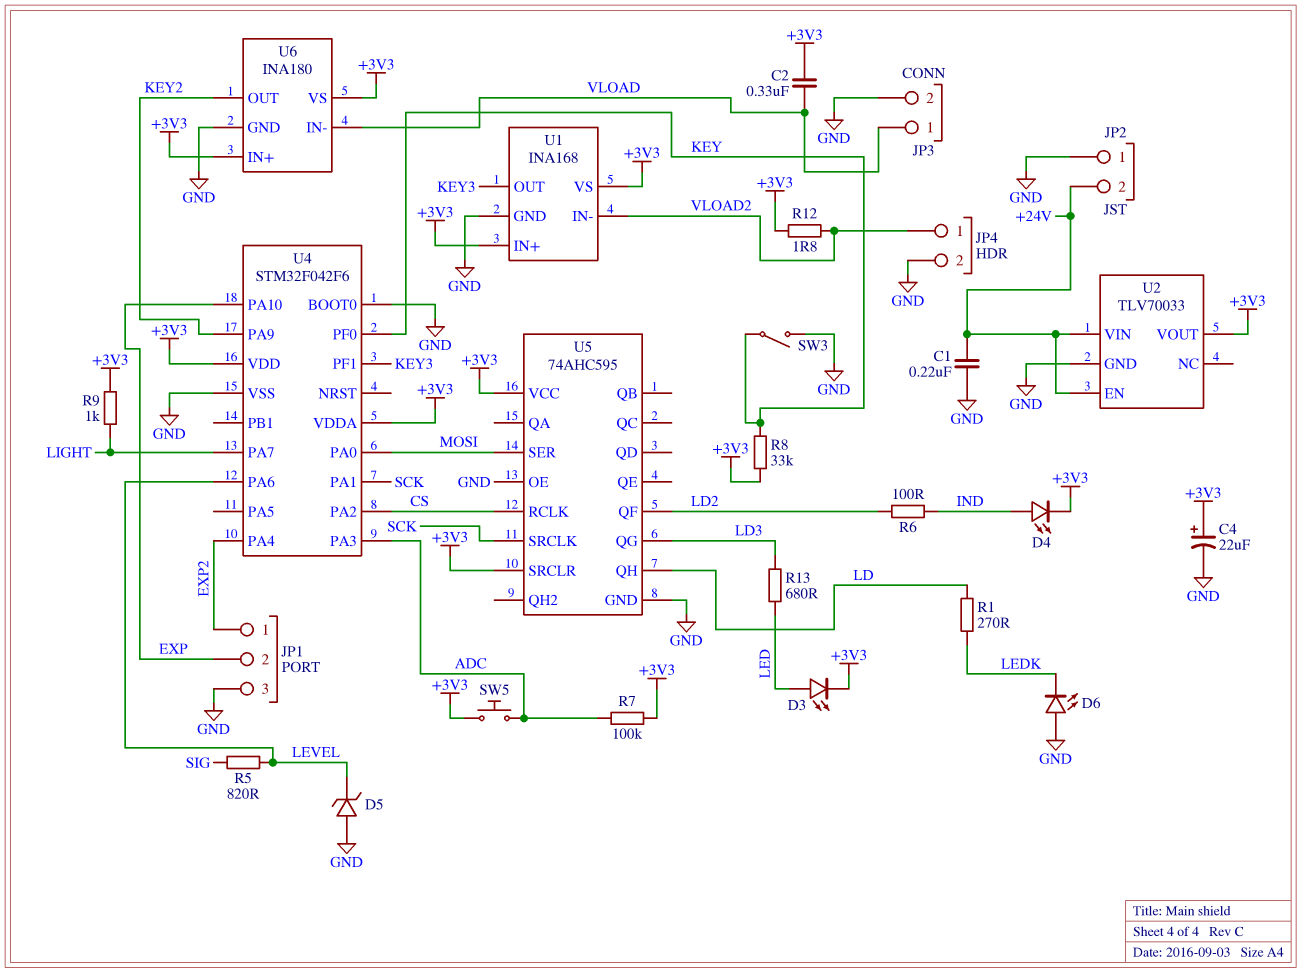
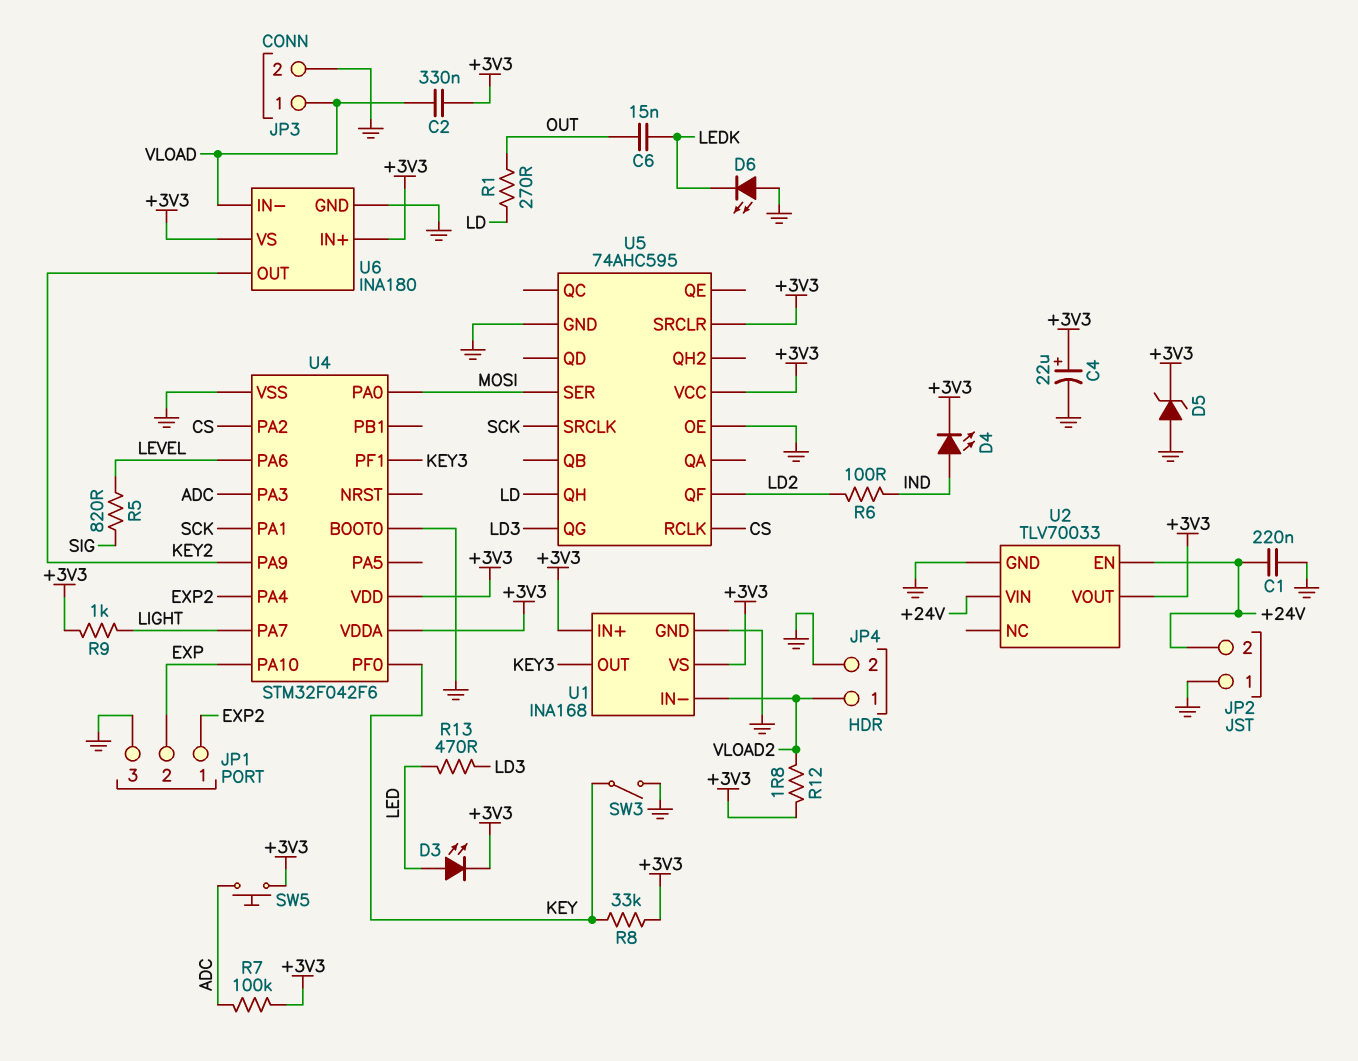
C6: none -> 15nF (LEDK, OUT)
D5: zener (A GND, K LEVEL) -> zener (A GND, K +3V3)
R1: 270 (LD, LEDK) -> 270 (LD, OUT)
R13: 680 (LD3, LED) -> 470 (LD3, LED)

